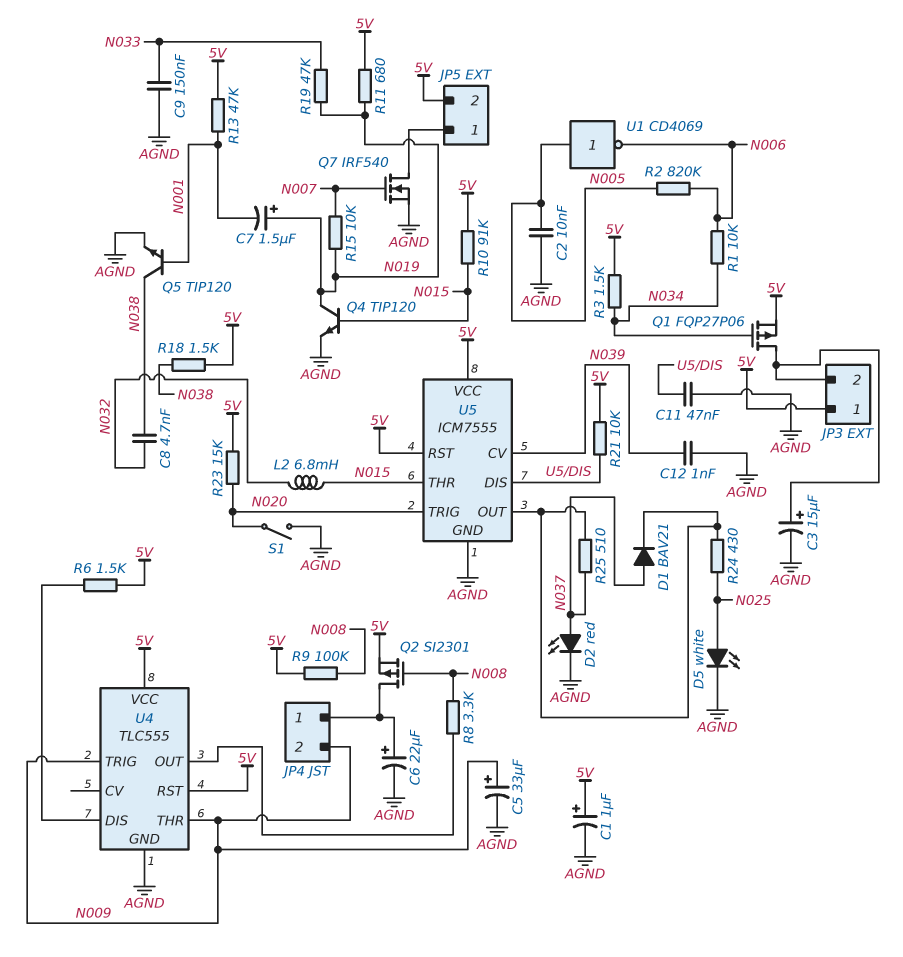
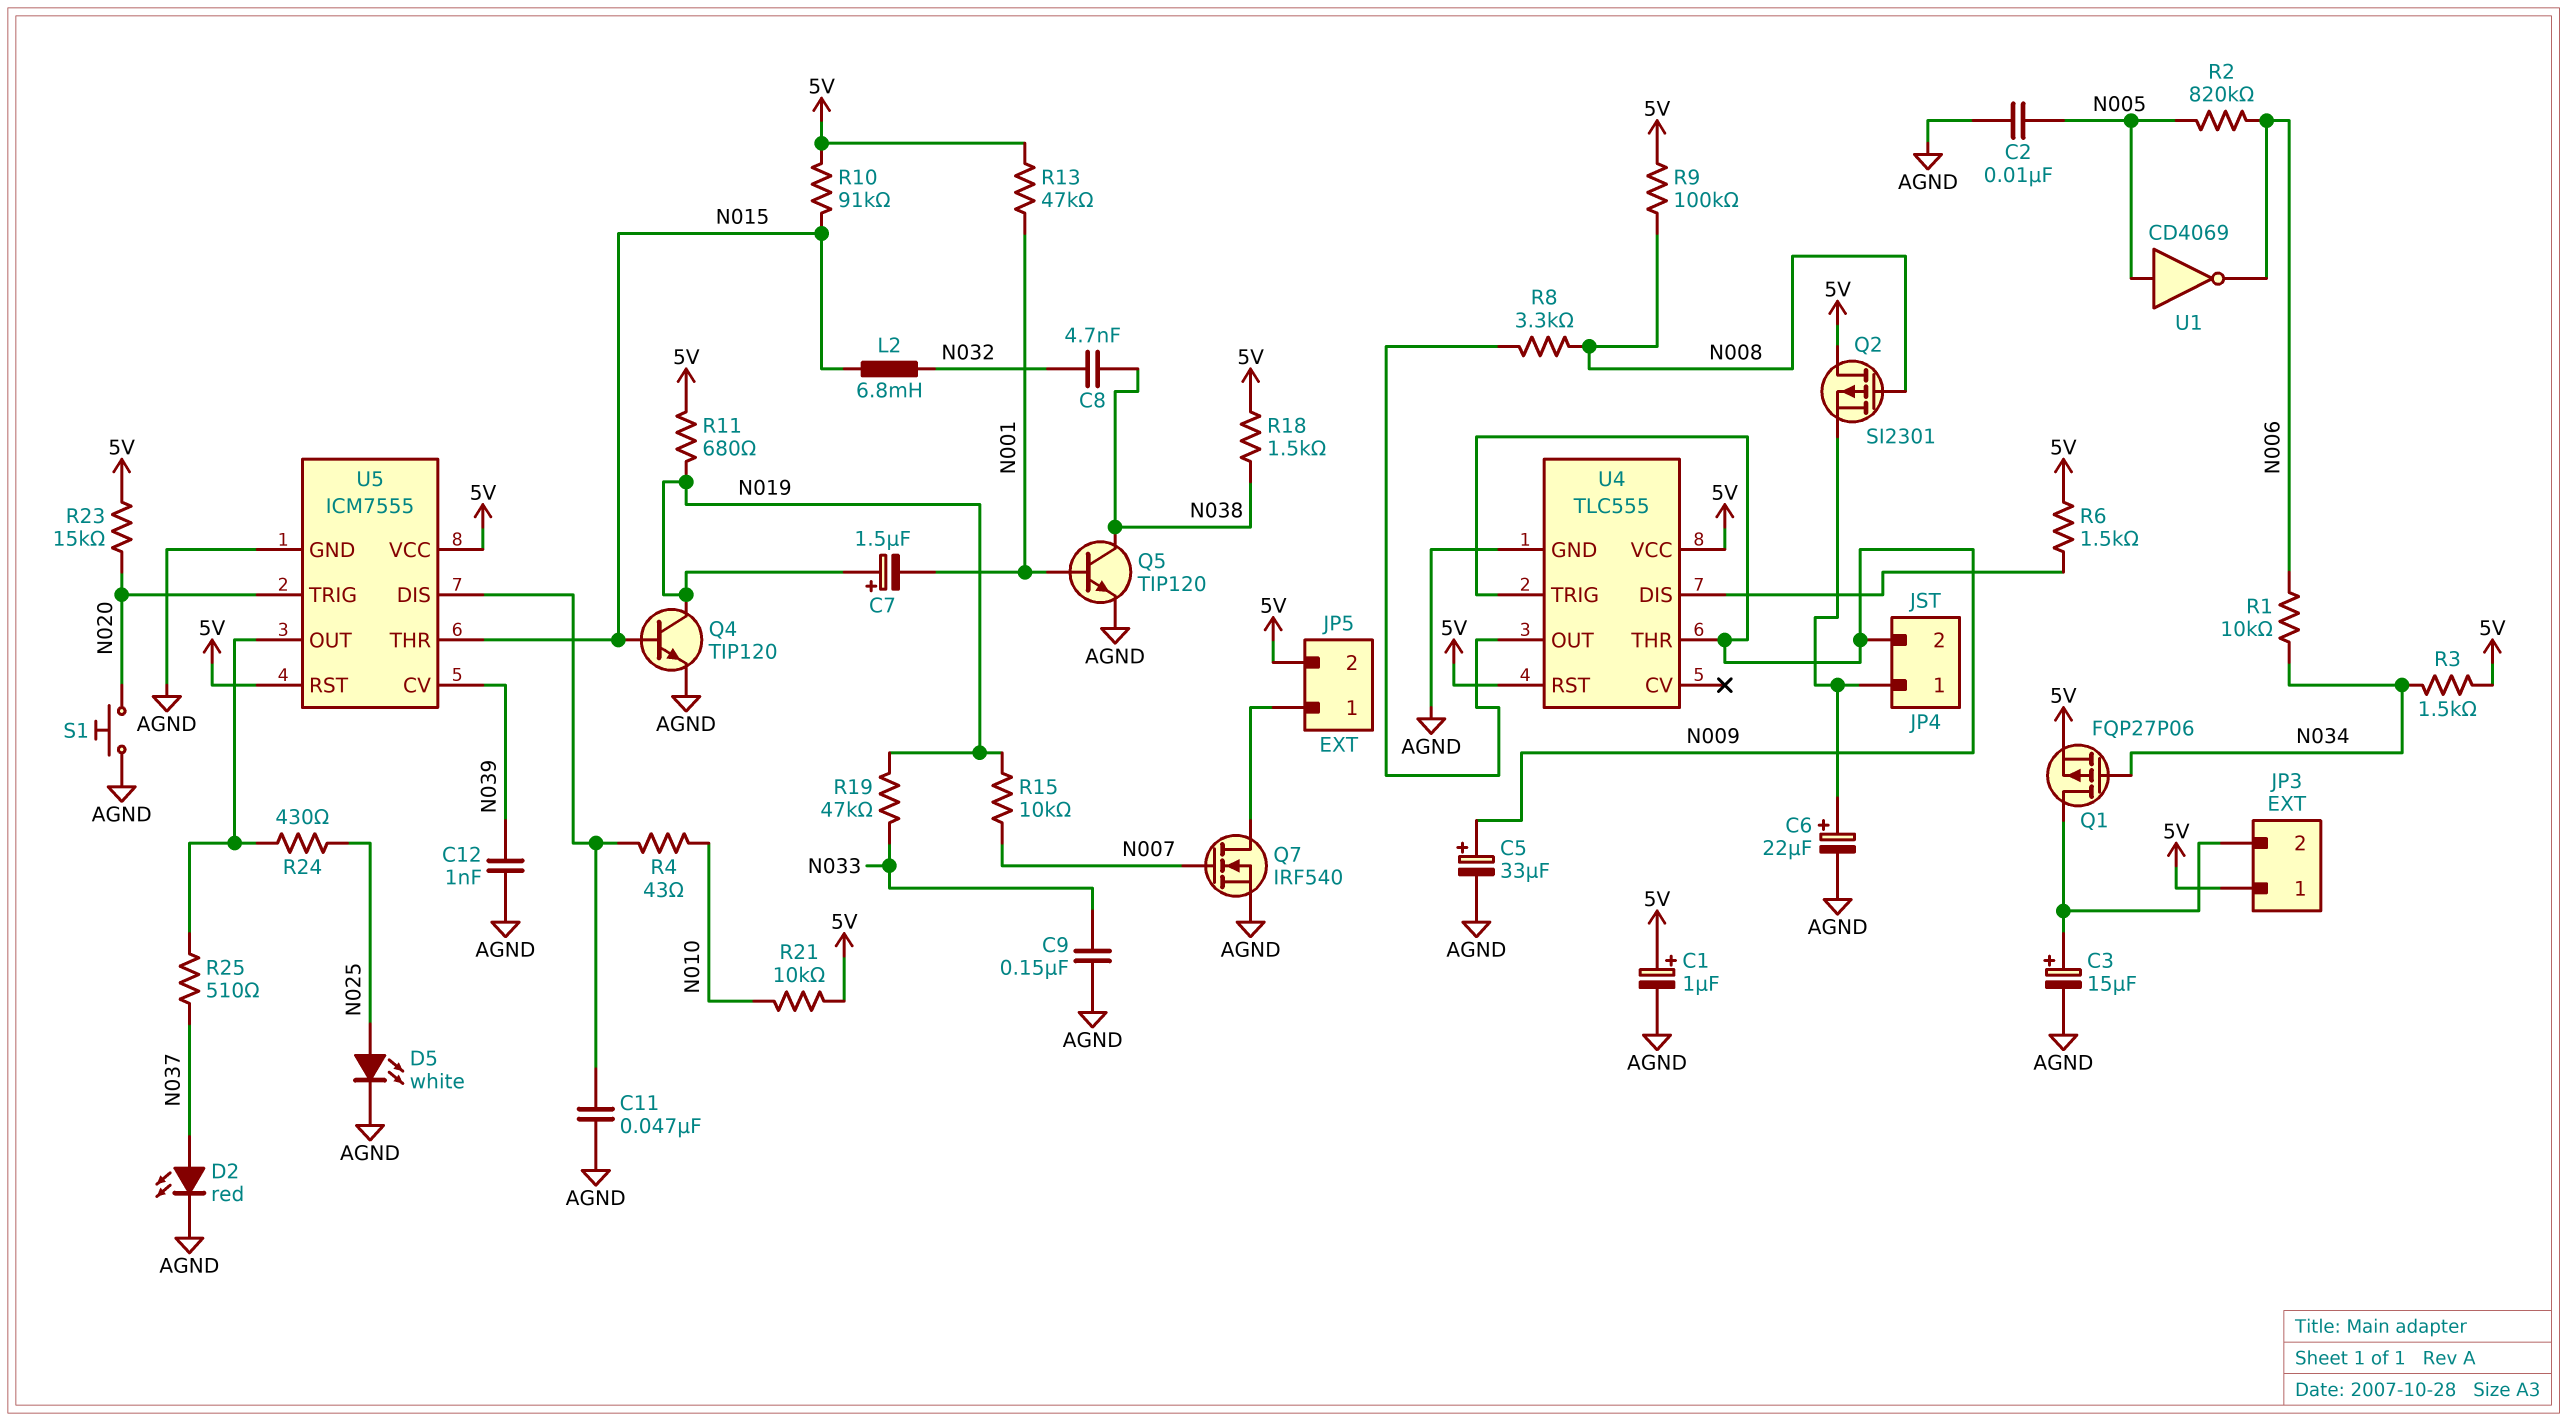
D1: diode BAV21 (A N037, K U5/OUT) -> none
Q2: PMOS SI2301 (G N008, D JP4/1, S 5V) -> PMOS SI2301 (G N008, D 5V, S JP4/1)
R4: none -> 43 (N010, U5/DIS)
R21: 10k (5V, U5/DIS) -> 10k (5V, N010)
S1: switch (AGND, N020) -> button (AGND, N020)

